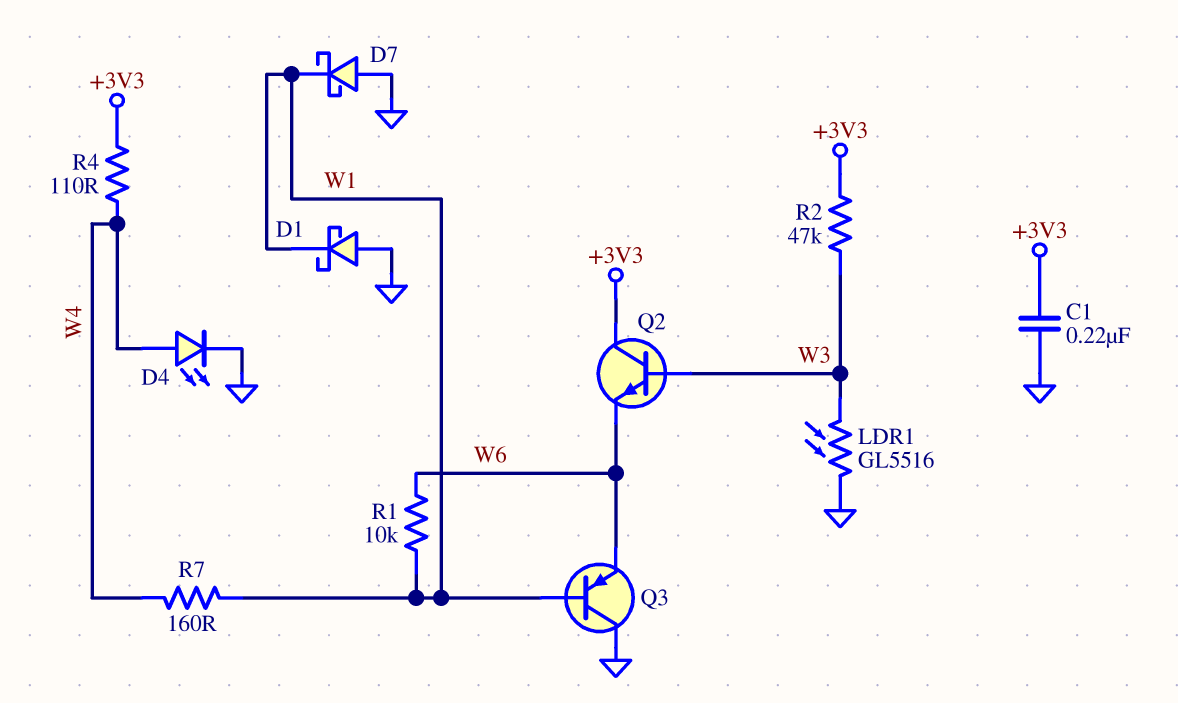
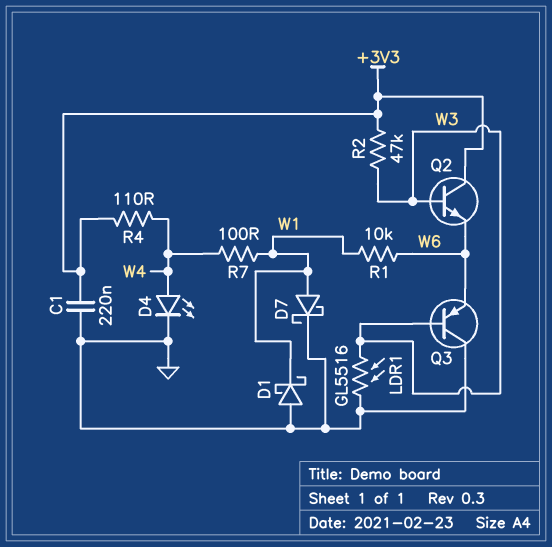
D7: schottky (A GND, K W1) -> schottky (A W1, K GND)
Q3: PNP (B W1, C GND, E W6) -> PNP (B W3, C GND, E W6)
R7: 160 (W1, W4) -> 100 (W1, W4)

